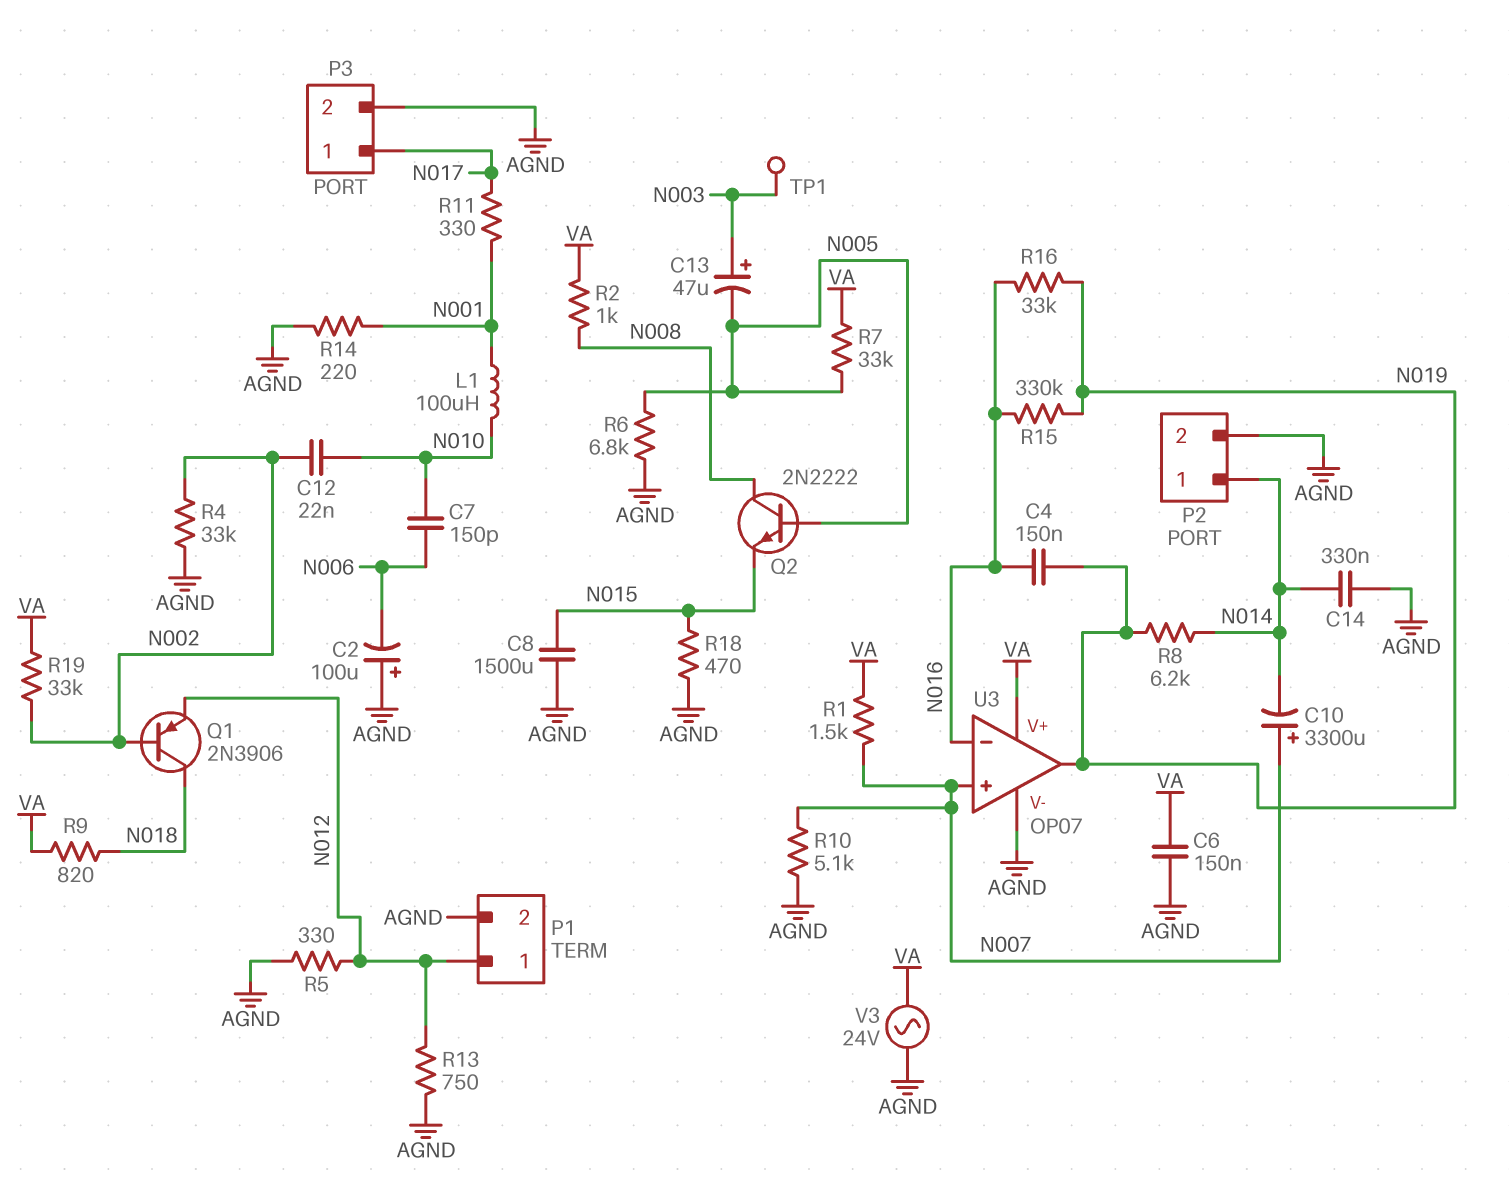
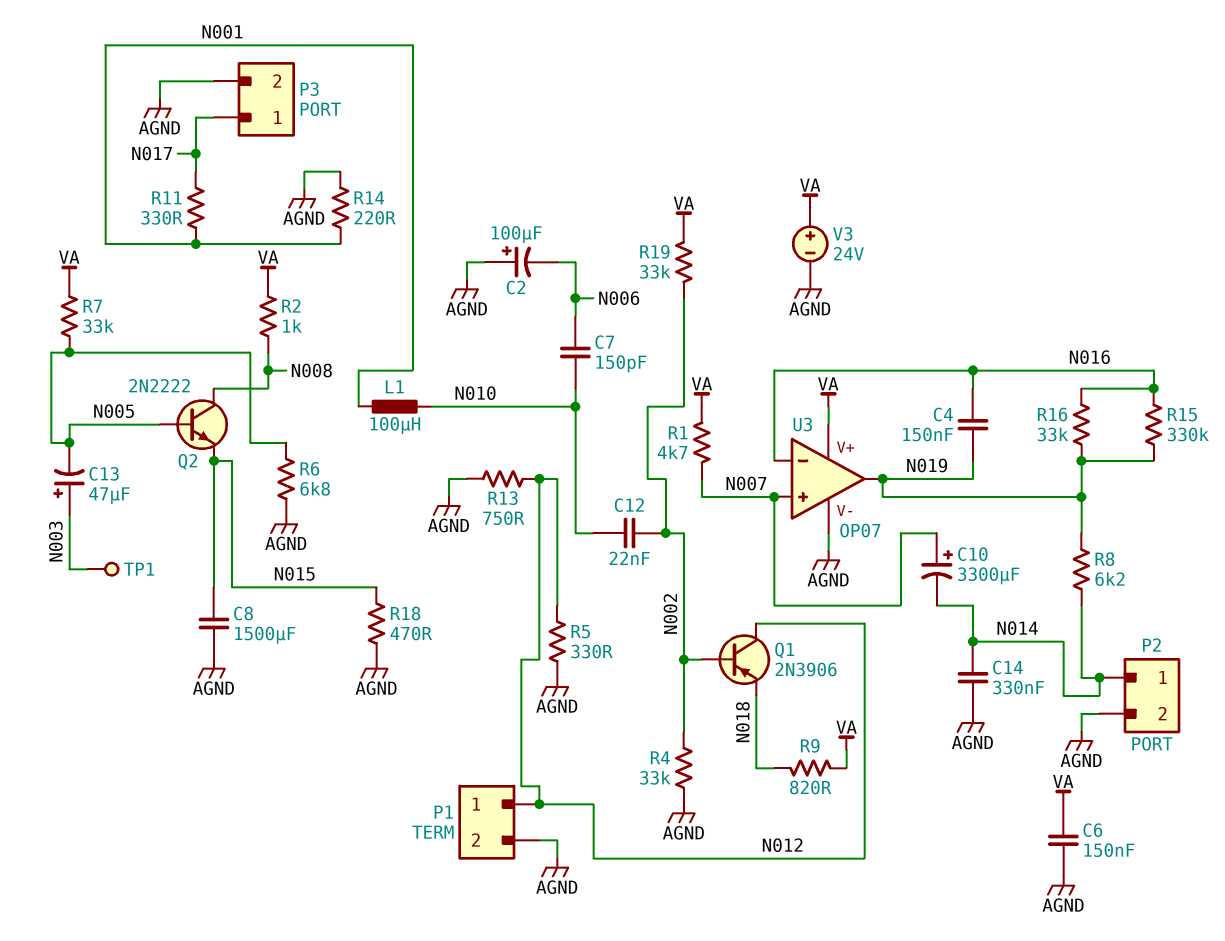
Q1: PNP 2N3906 (B N002, C N018, E N012) -> PNP 2N3906 (B N002, C N012, E N018)
R1: 1.5k (N007, VA) -> 4.7k (N007, VA)
R10: 5.1k (AGND, N007) -> none
V3: AC 24V (AGND, VA) -> 24V (plus VA, minus AGND)

